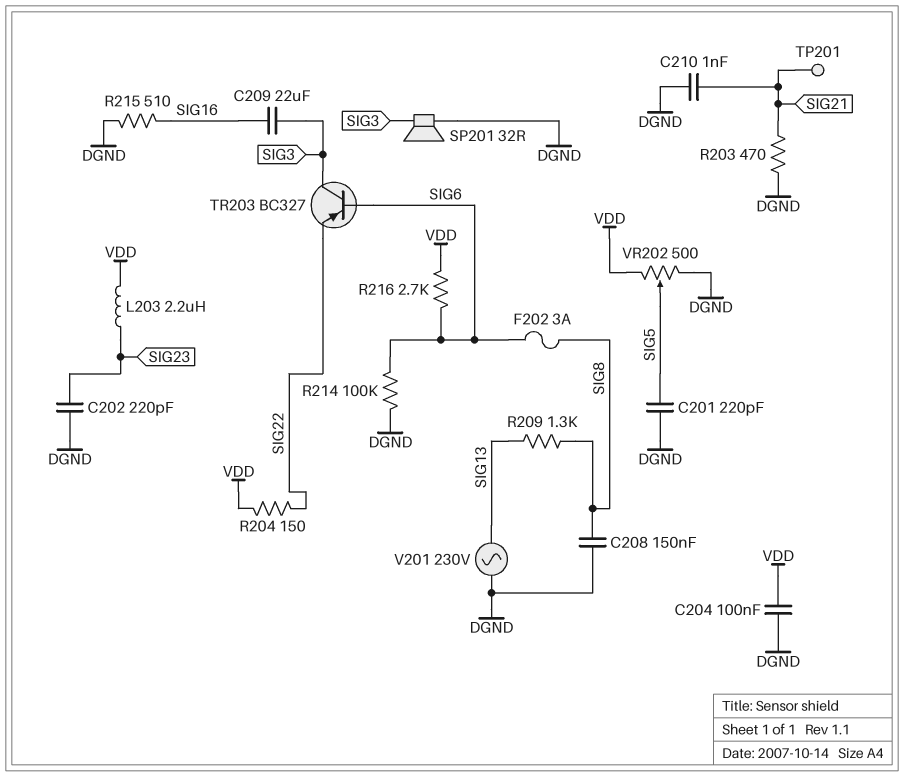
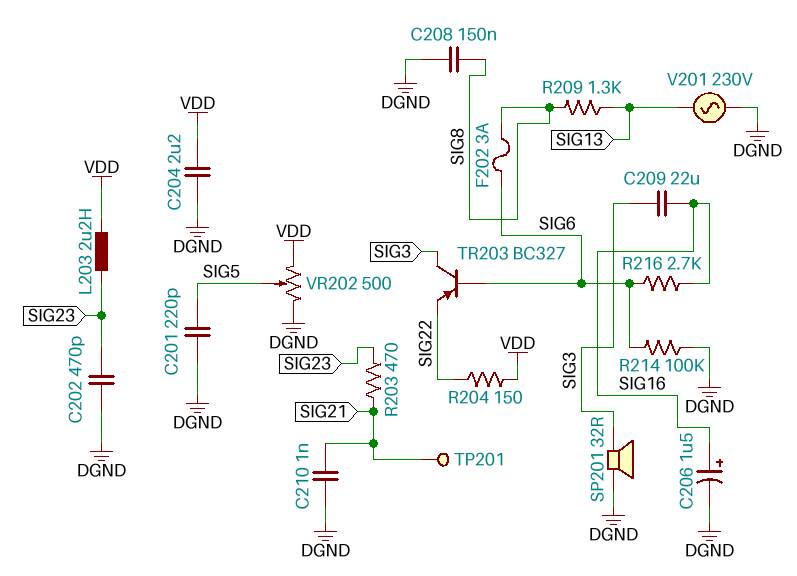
C202: 220pF (DGND, SIG23) -> 470pF (DGND, SIG23)
C204: 100nF (DGND, VDD) -> 2.2uF (DGND, VDD)
C206: none -> 1.5uF (plus SIG16, minus DGND)
R203: 470 (DGND, SIG21) -> 470 (SIG21, SIG23)
R215: 510 (DGND, SIG16) -> none
R216: 2.7k (SIG6, VDD) -> 2.7k (SIG6, SIG16)

